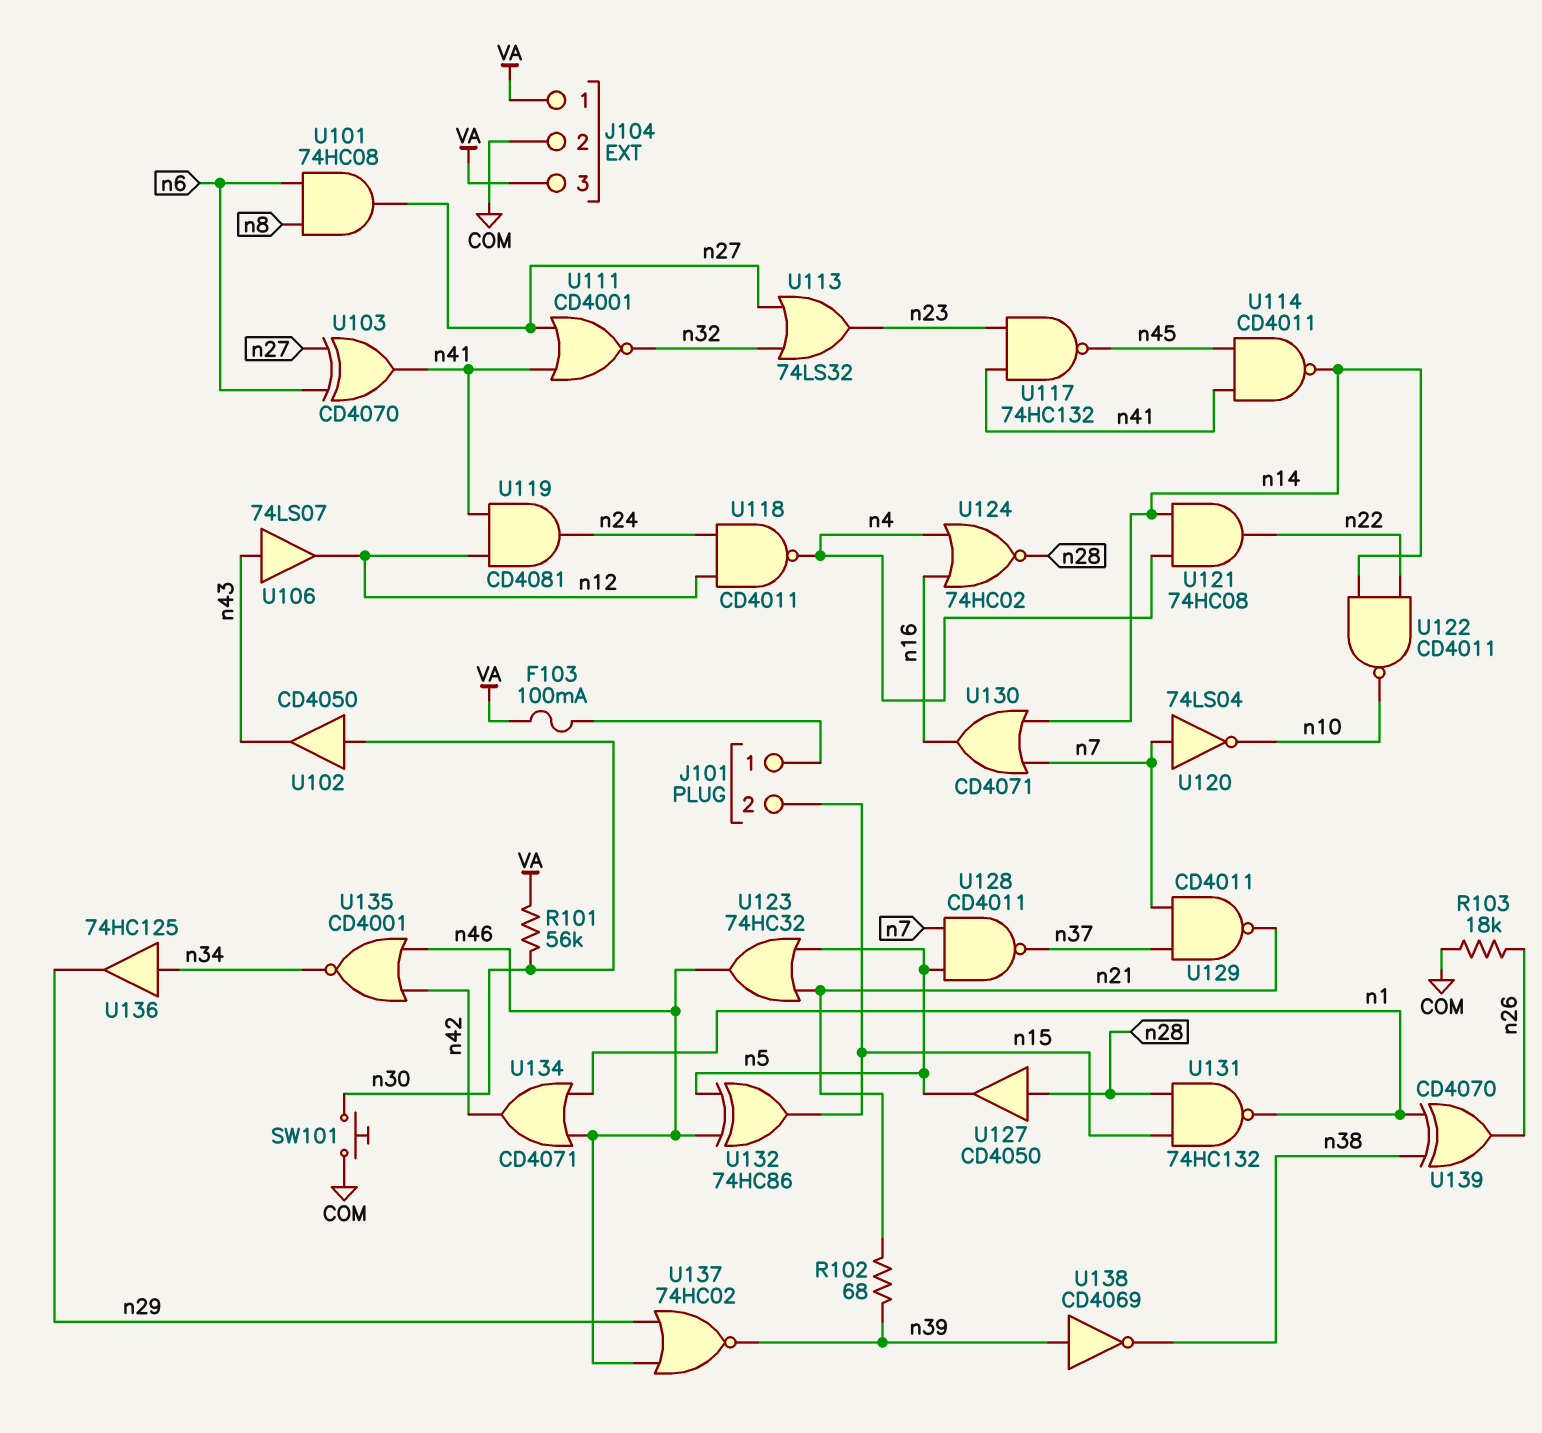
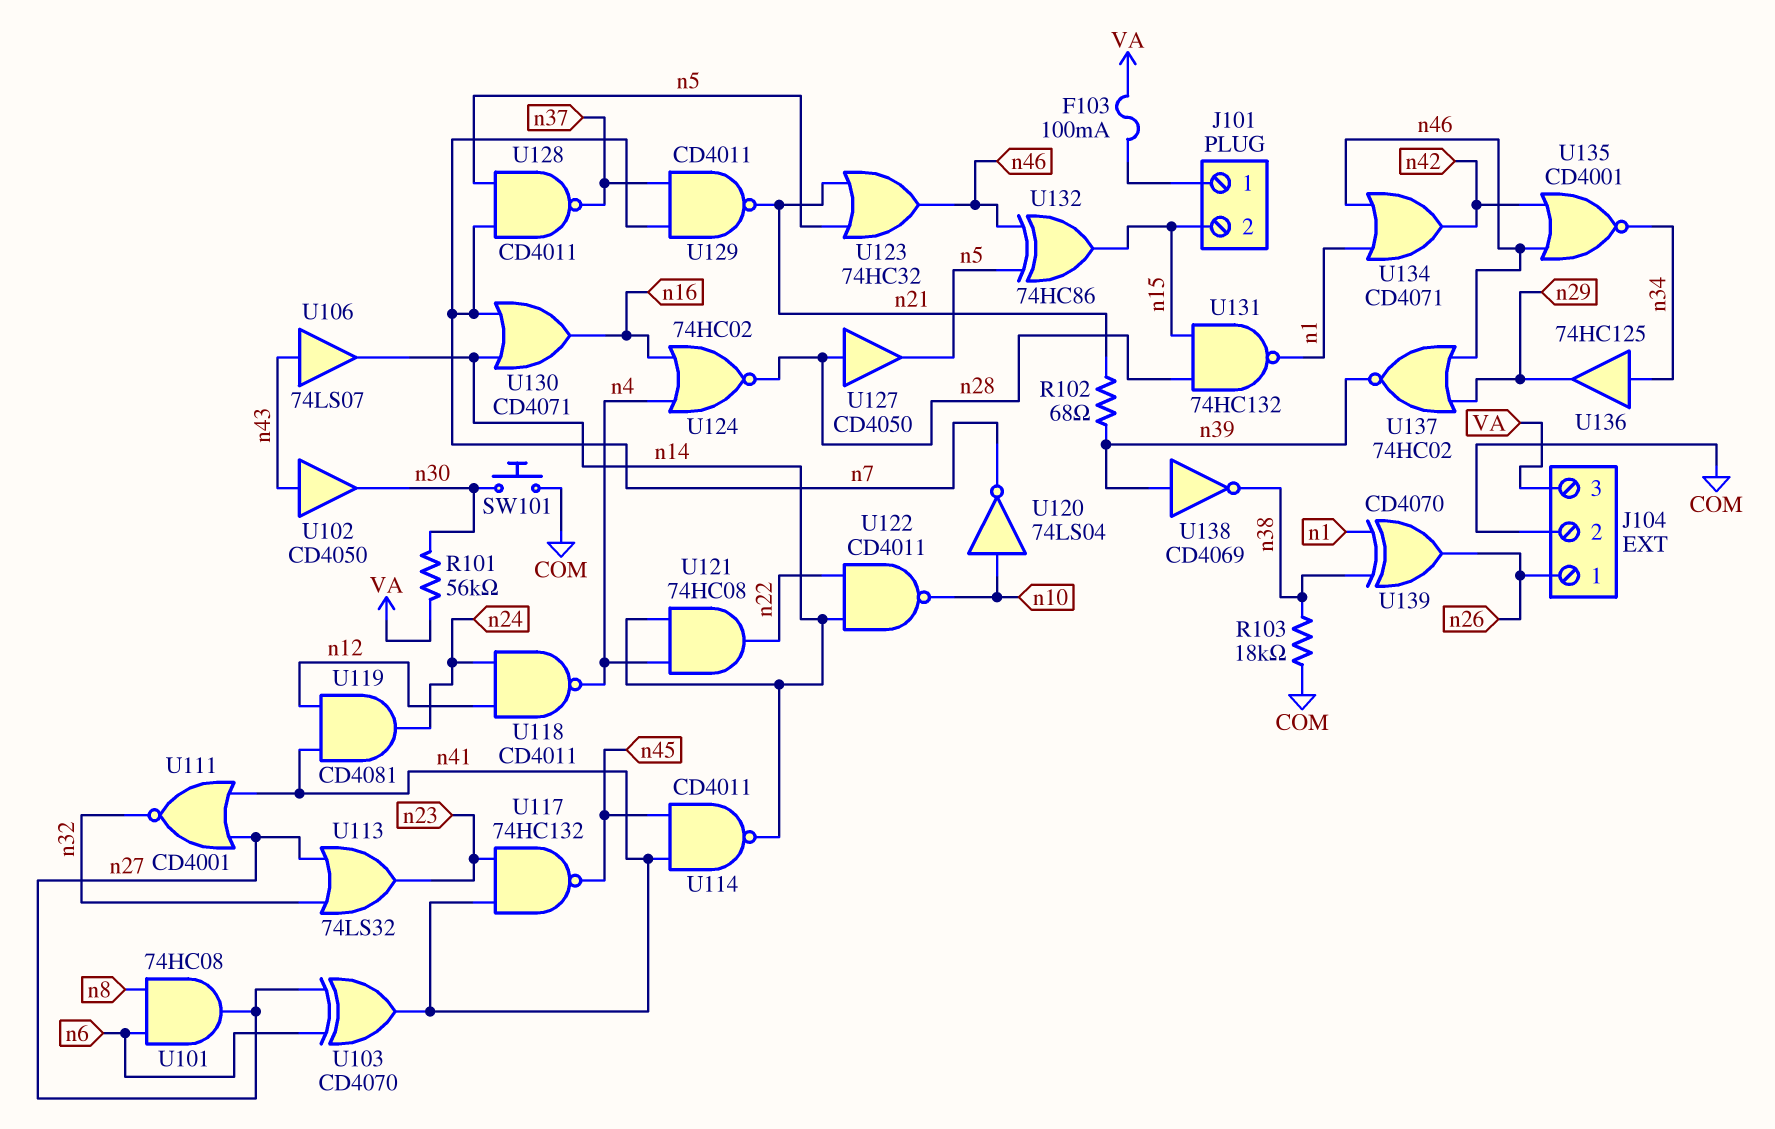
J104 pin 1: VA -> n26
R103: 18k (COM, n26) -> 18k (COM, n38)
U102: buffer CD4050 (in n30, out n43) -> buffer CD4050 (in n43, out n30)
U106: buffer 74LS07 (in n43, out n12) -> buffer 74LS07 (in n43, out n14)
U120: NOT 74LS04 (in n7, out n10) -> NOT 74LS04 (in n10, out n7)

